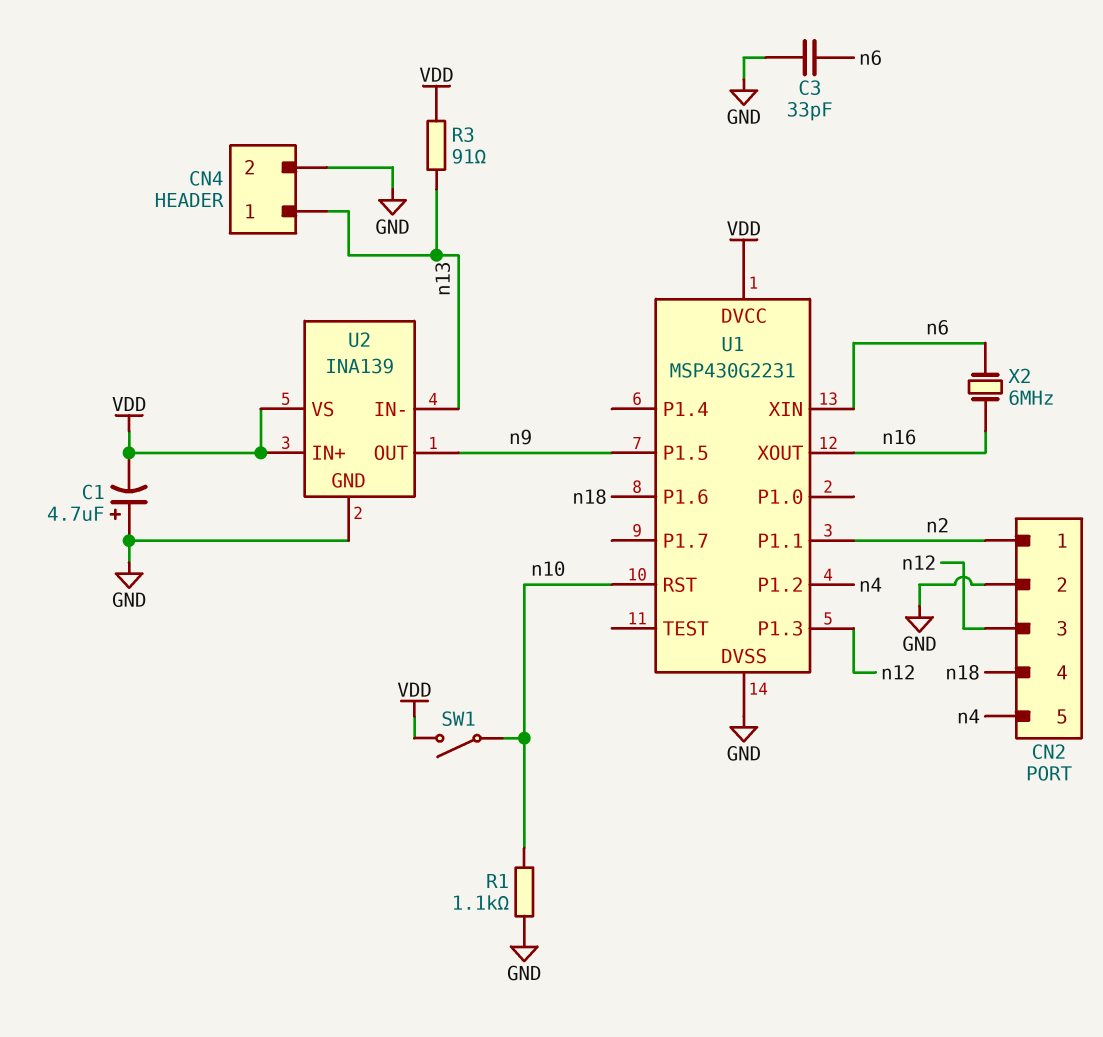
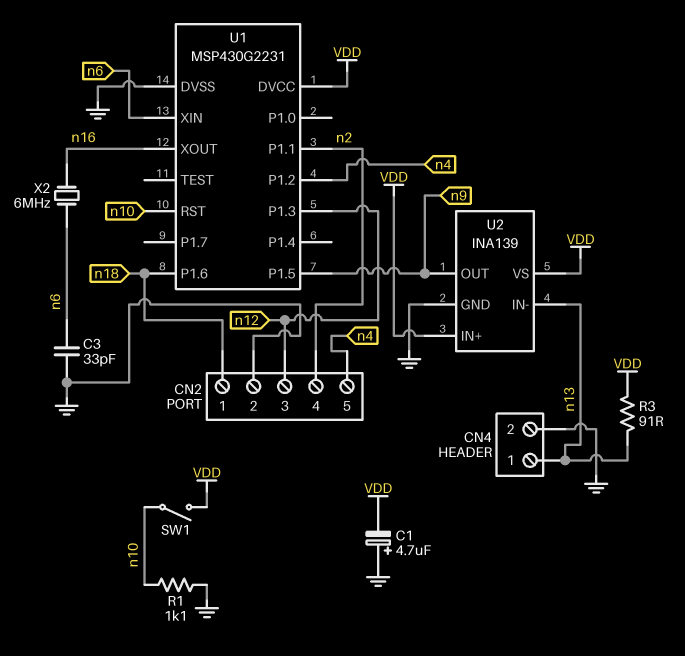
CN2 pin 1: n2 -> n18
CN2 pin 4: n18 -> n2

